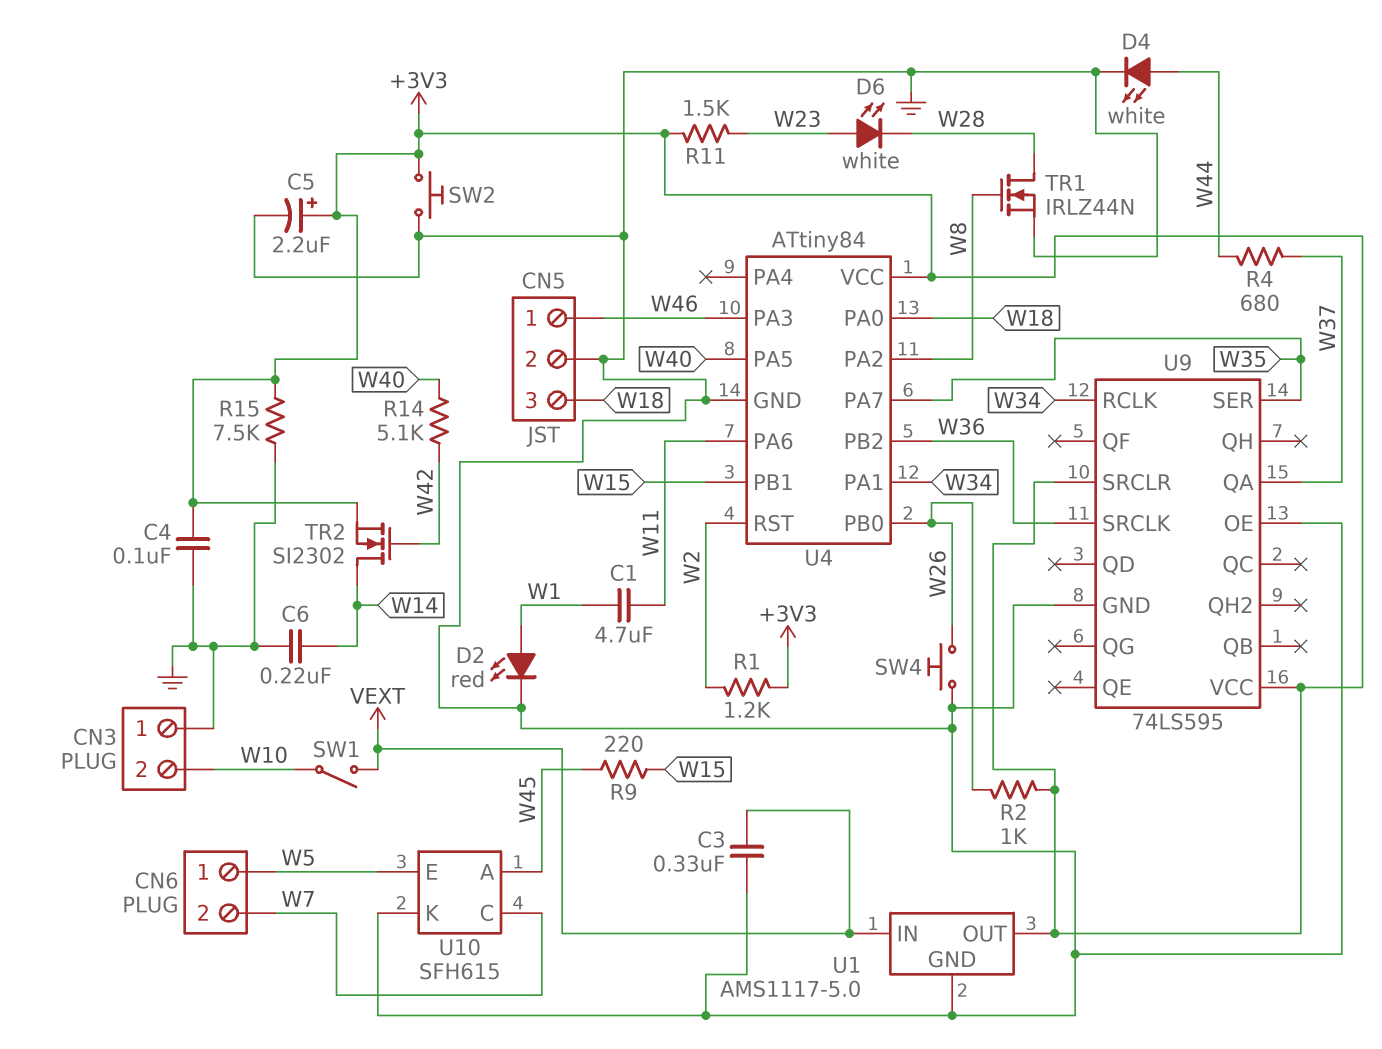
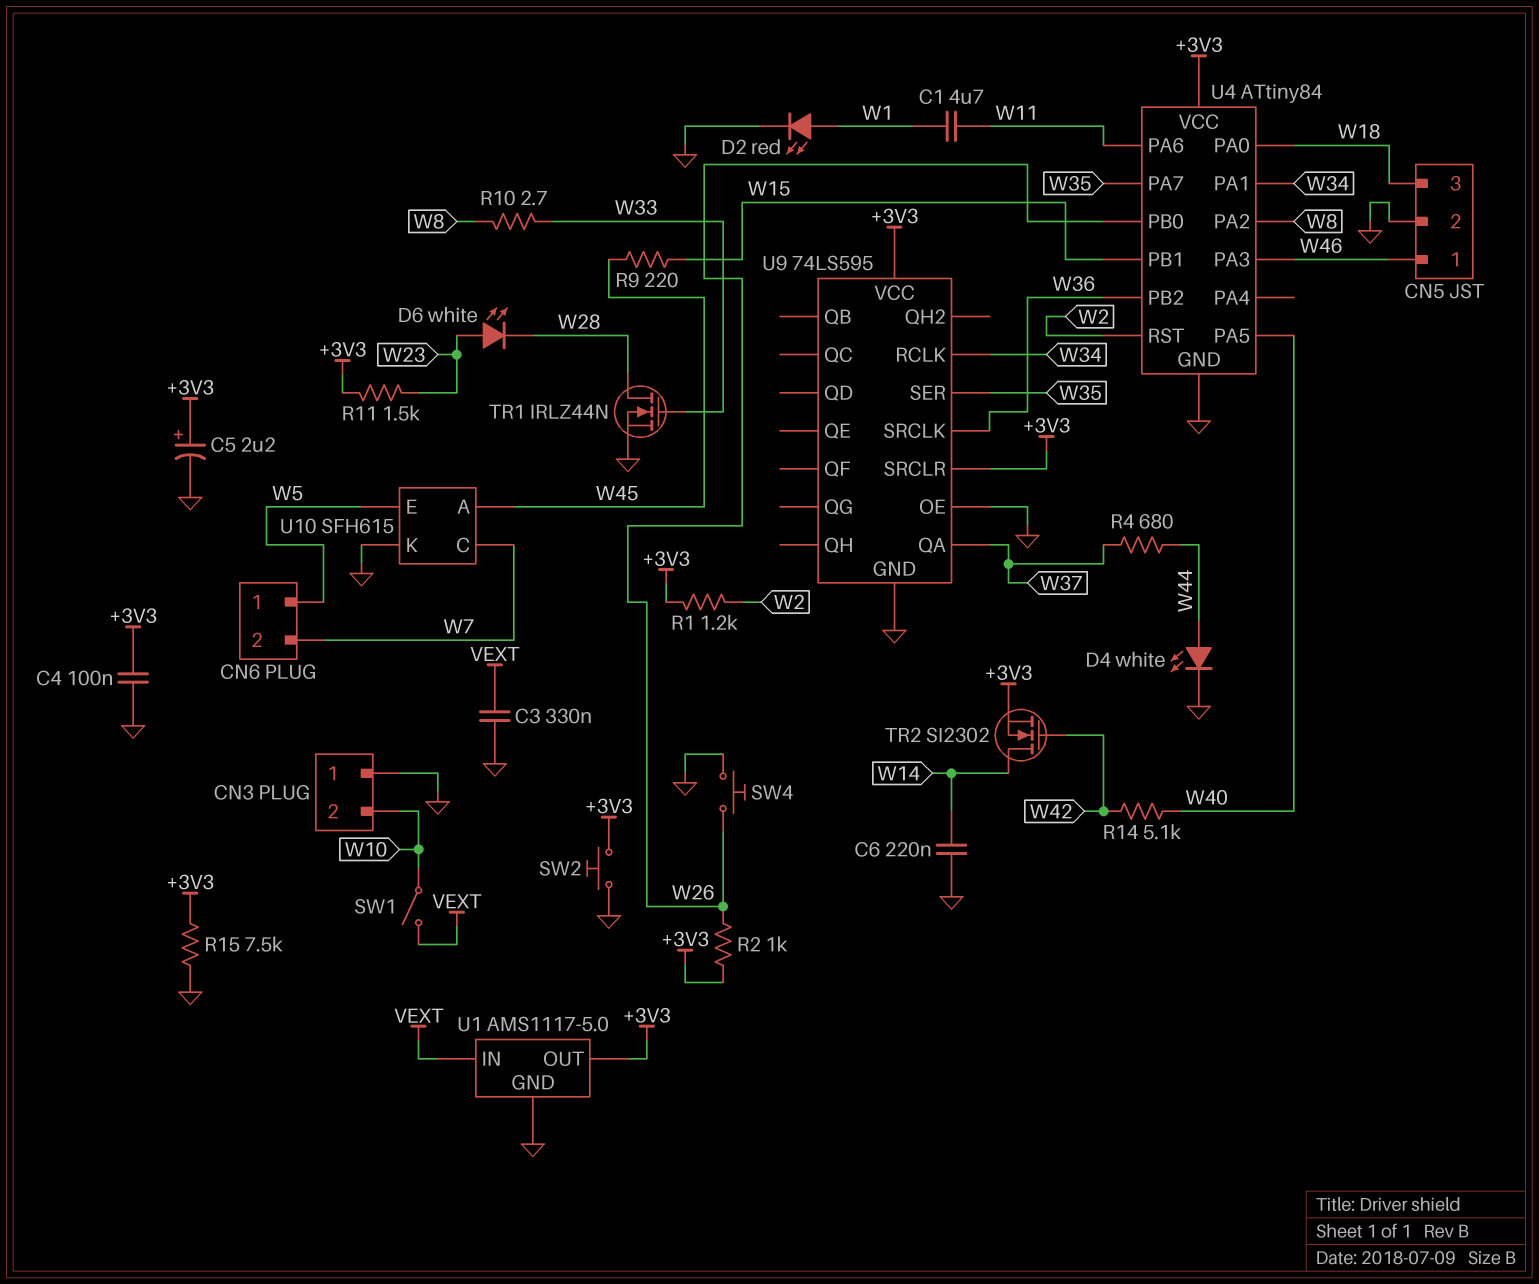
R10: none -> 2.7 (W8, W33)
TR1: NMOS IRLZ44N (G W8, D W28, S GND) -> NMOS IRLZ44N (G W33, D W28, S GND)

